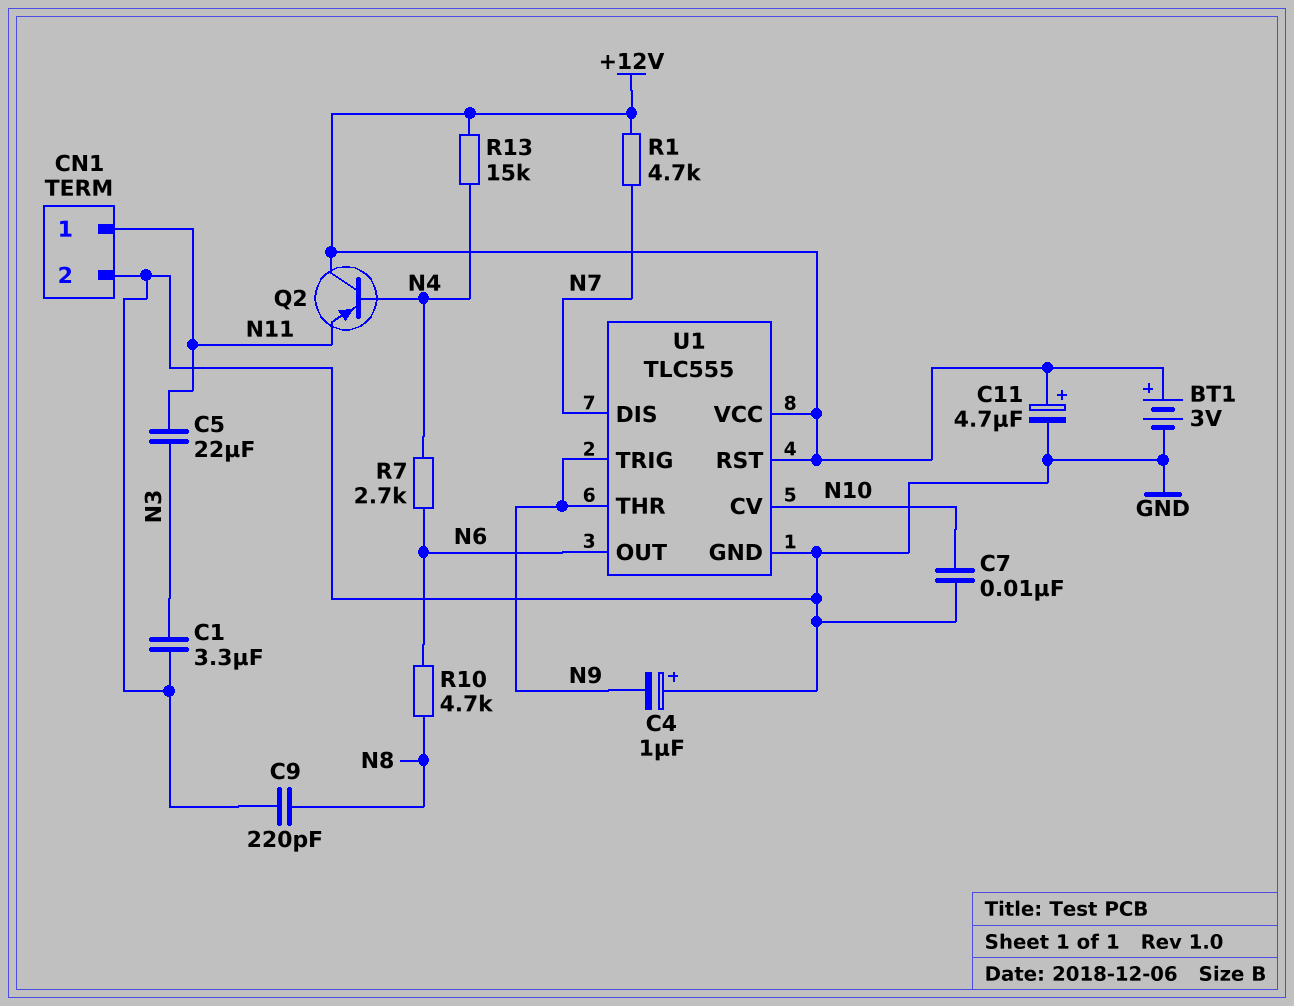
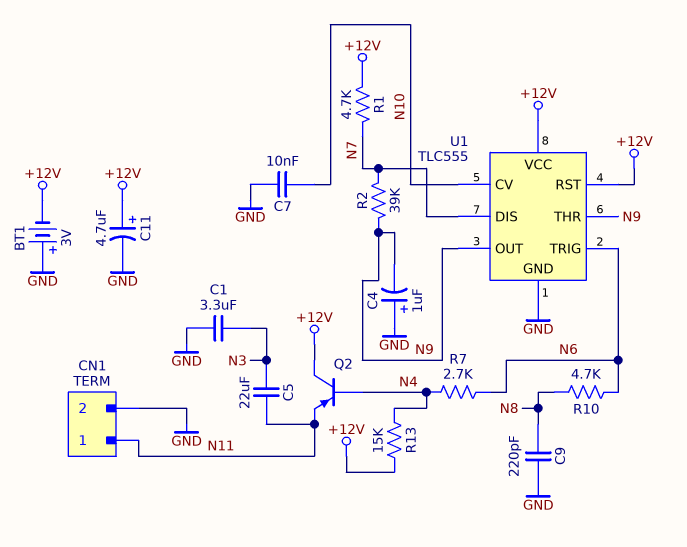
BT1: 3V (plus +12V, minus GND) -> 3V (plus GND, minus +12V)
R2: none -> 39k (N7, N9)
U1 pin OUT: N6 -> N9
U1 pin TRIG: N9 -> N6

